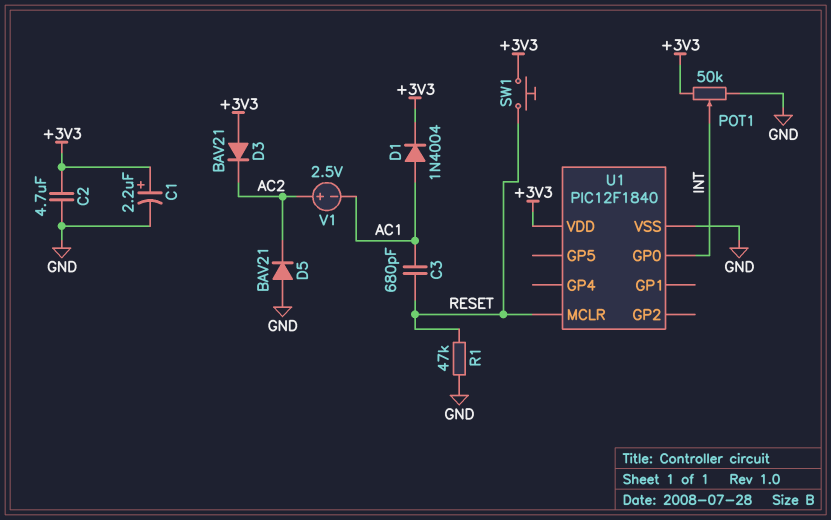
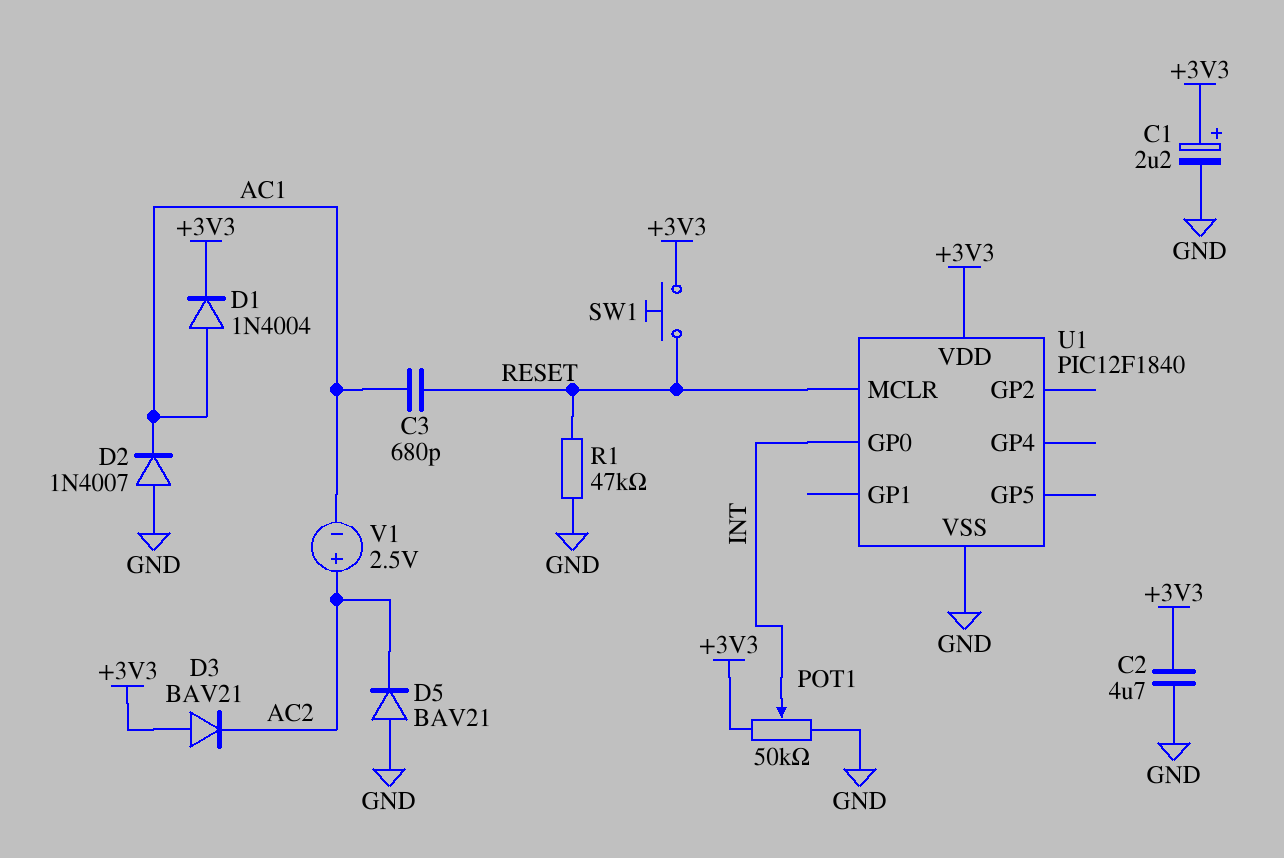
D2: none -> diode 1N4007 (A GND, K AC1)

